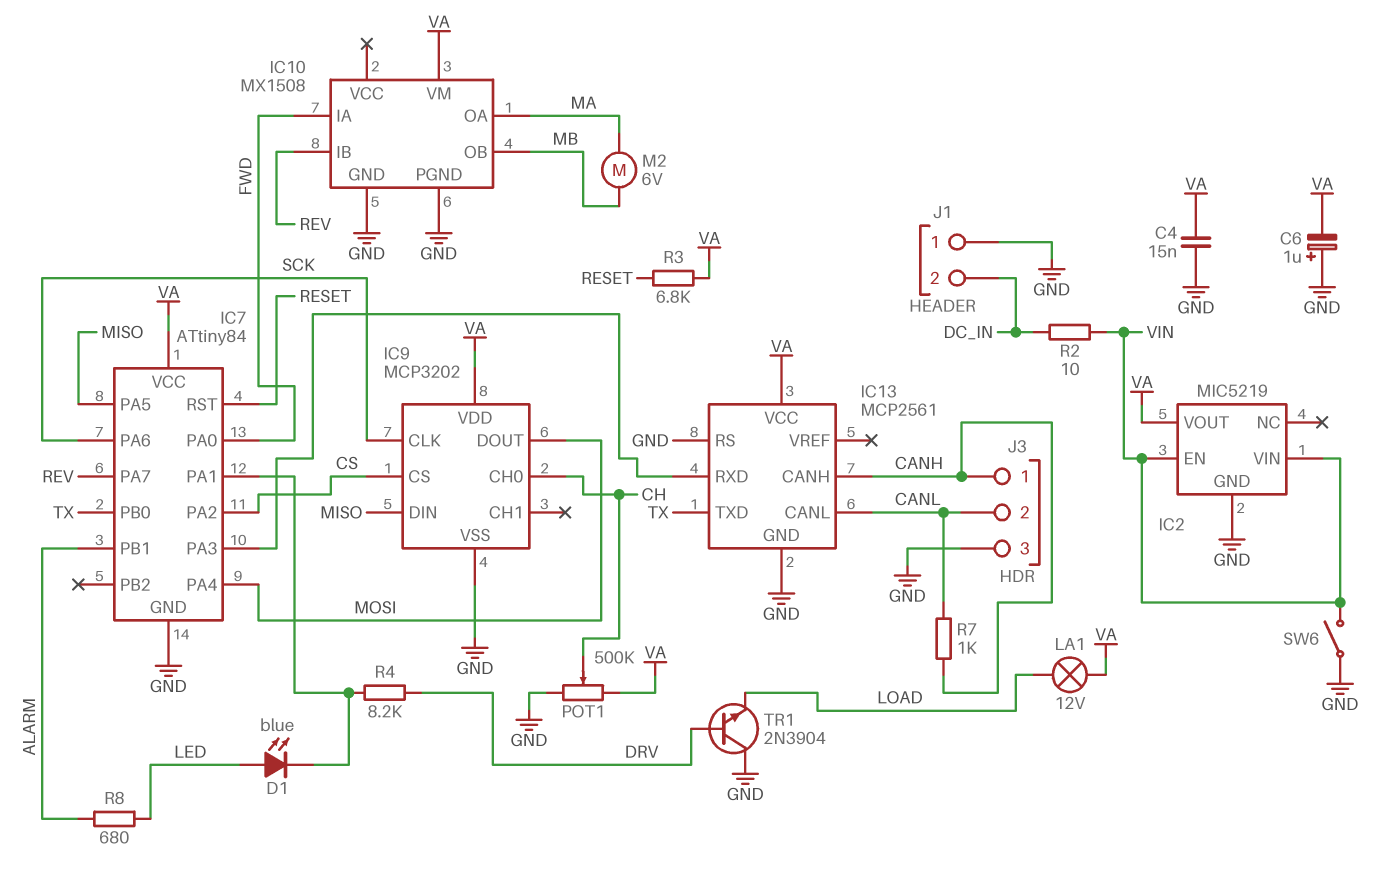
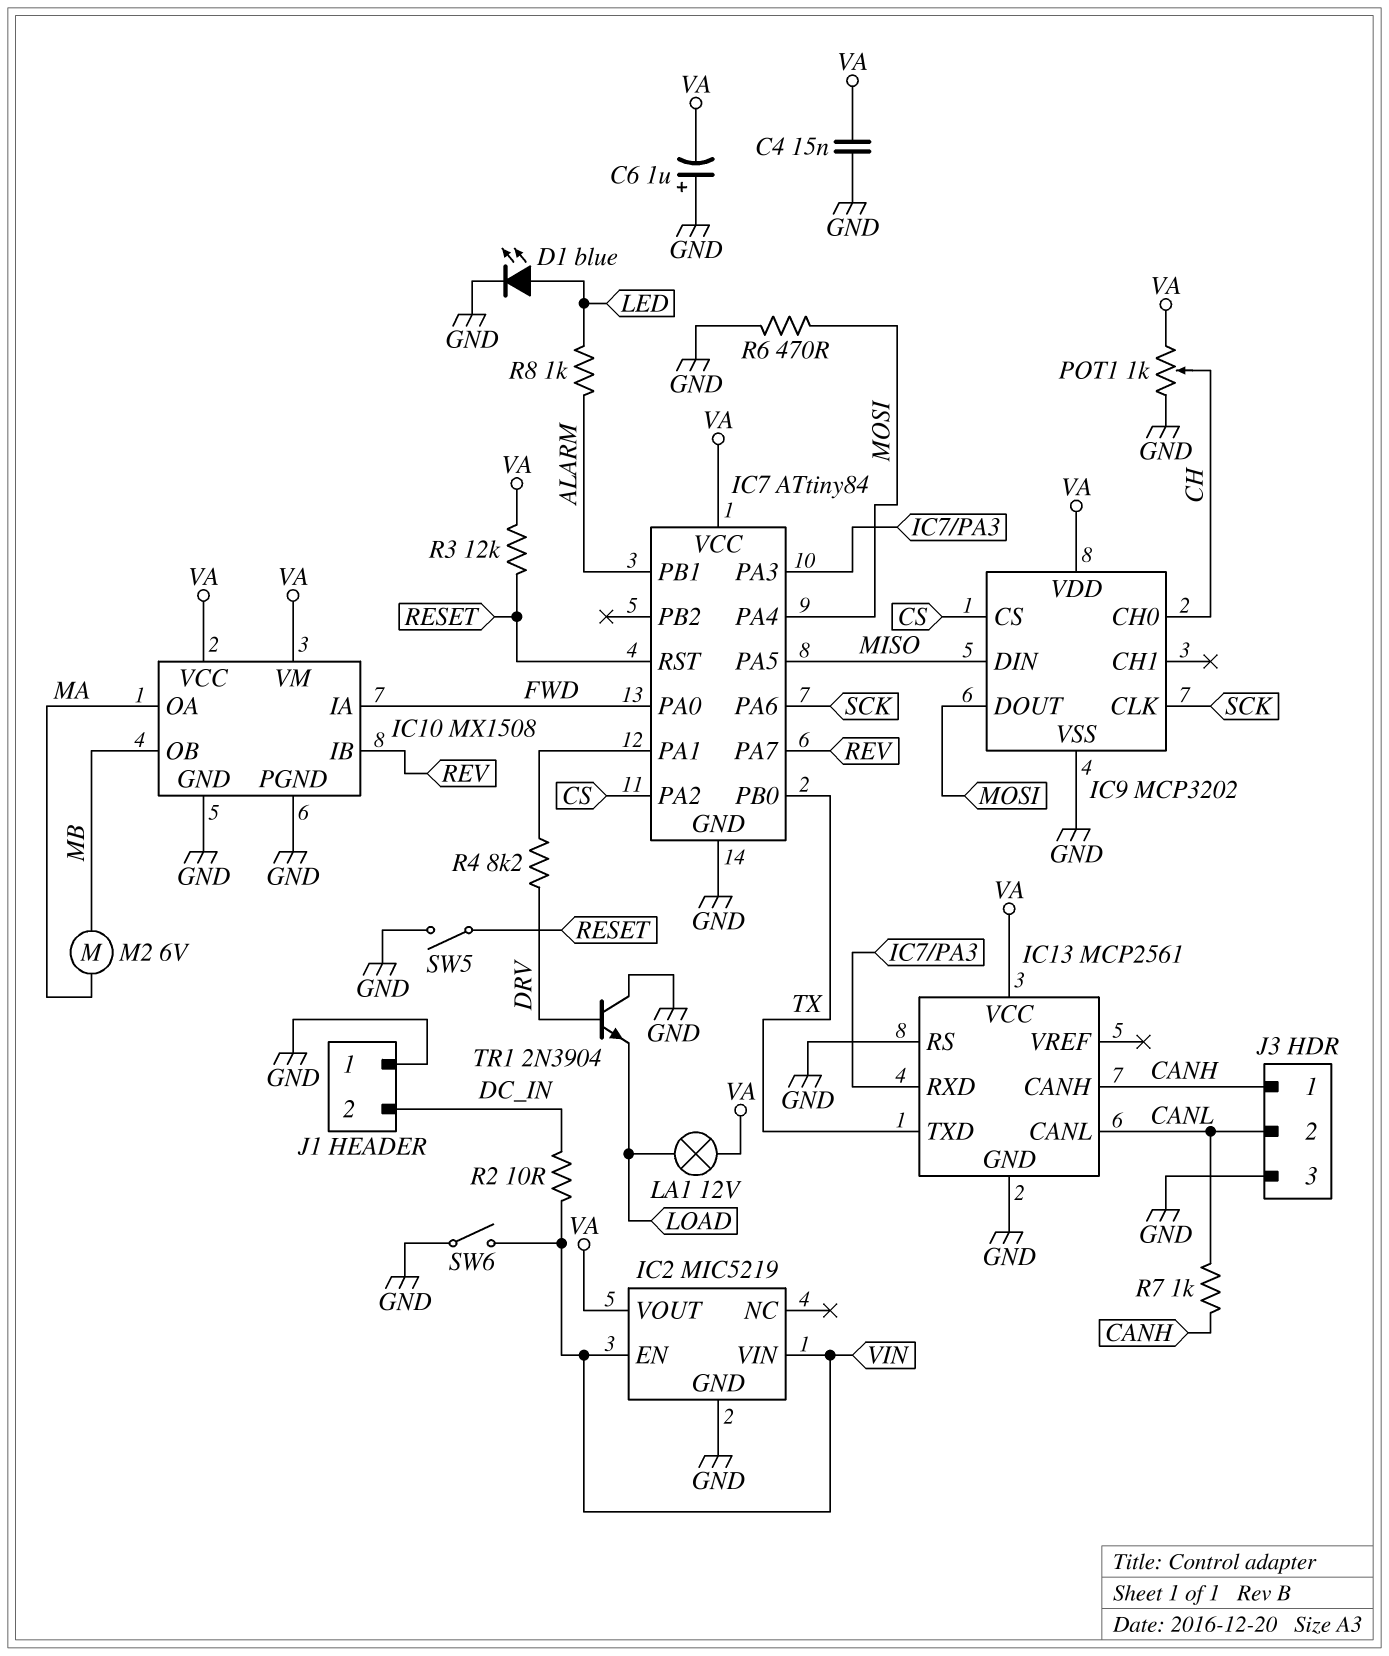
D1: LED blue (A LED, K IC7/PA1) -> LED blue (A LED, K GND)
IC10 pin VCC: none -> VA
POT1: 500k (GND, VA, wiper CH) -> 1k (GND, VA, wiper CH)
R3: 6.8k (RESET, VA) -> 12k (RESET, VA)
R6: none -> 470 (GND, MOSI)
R8: 680 (ALARM, LED) -> 1k (ALARM, LED)
SW5: none -> switch (GND, RESET)

